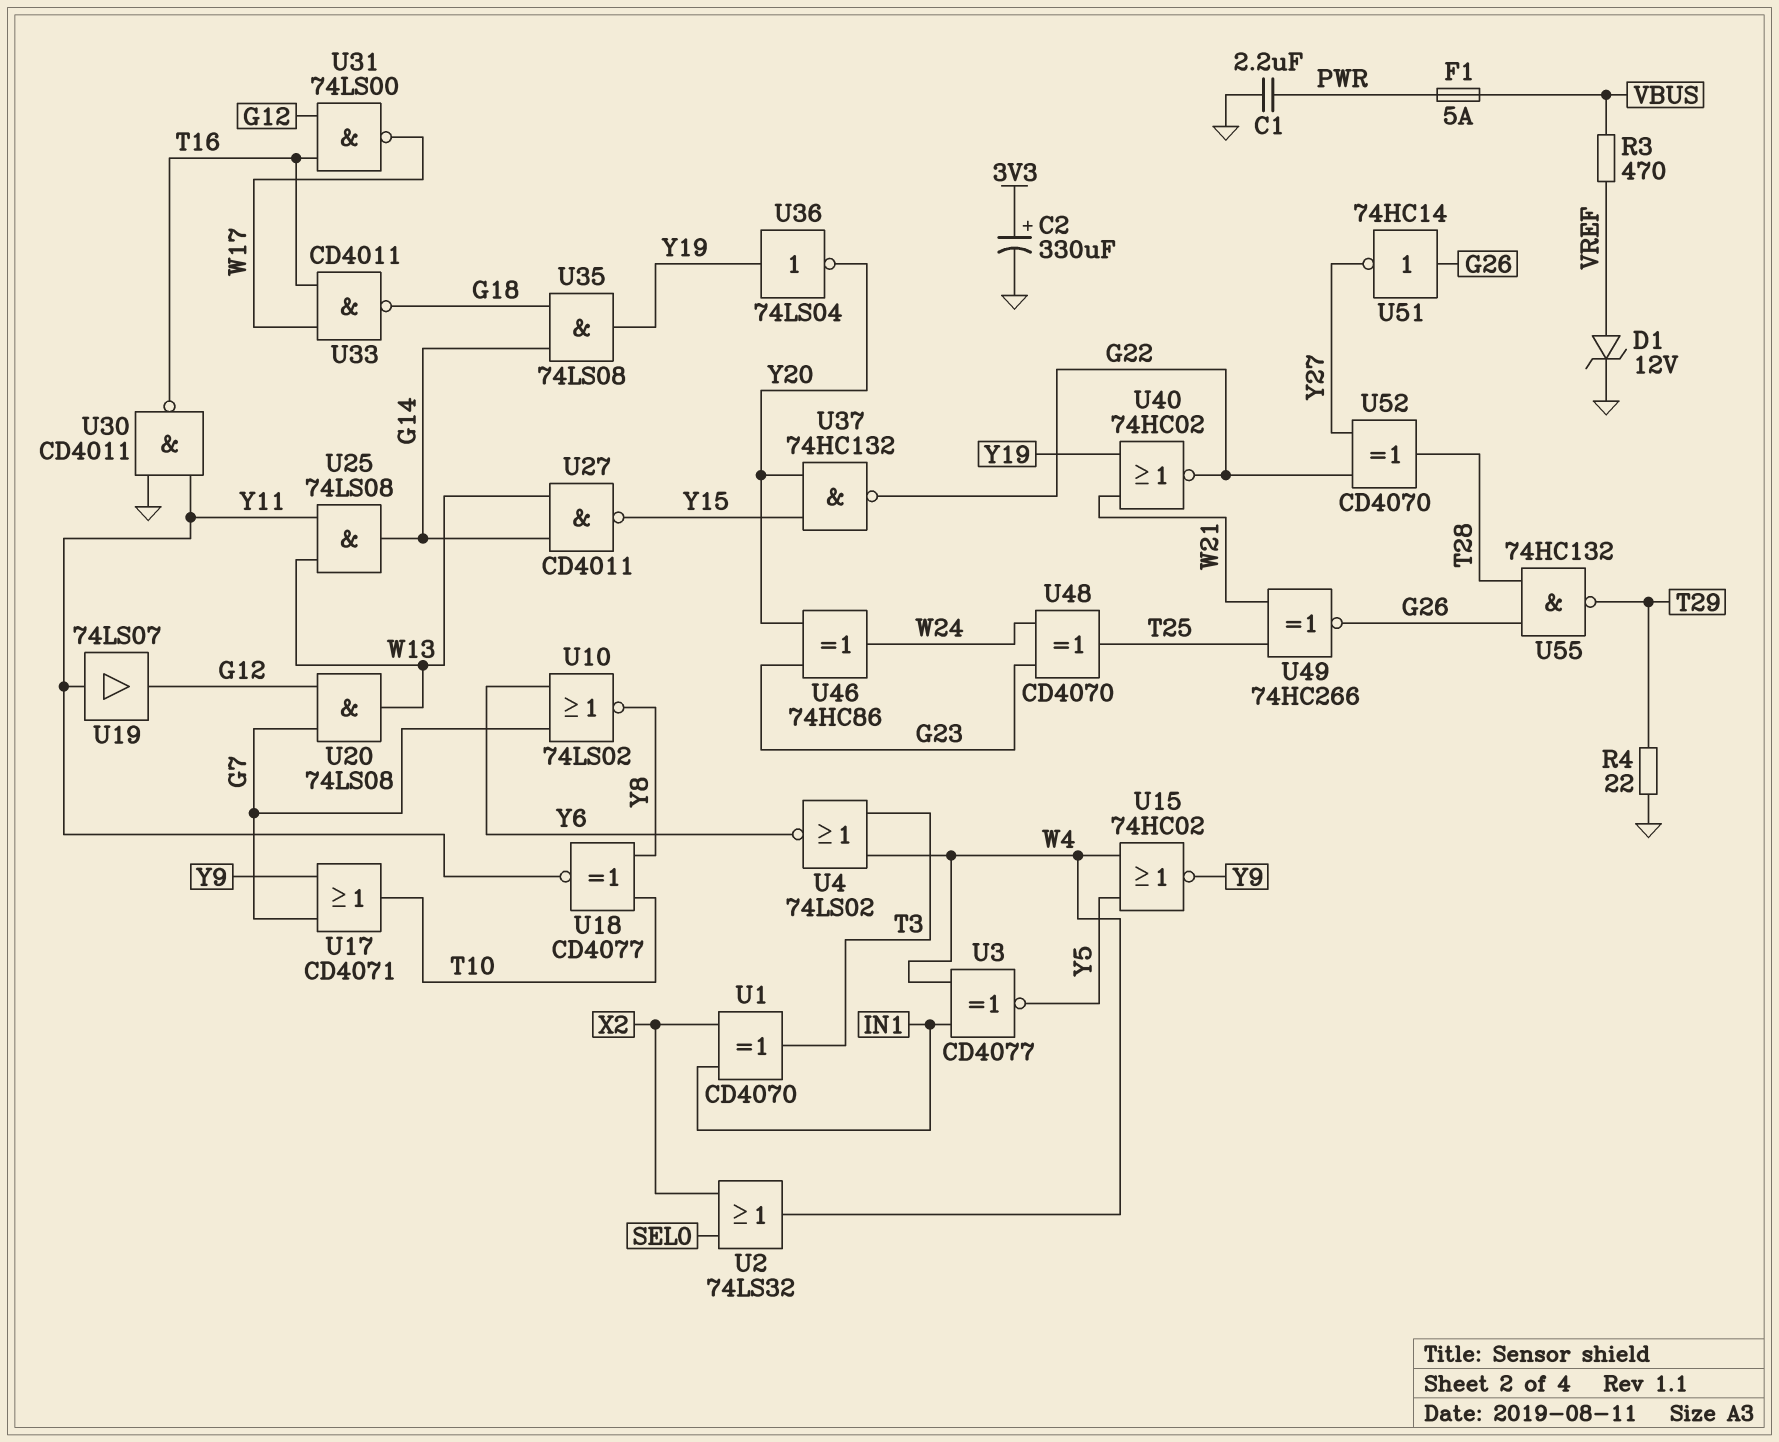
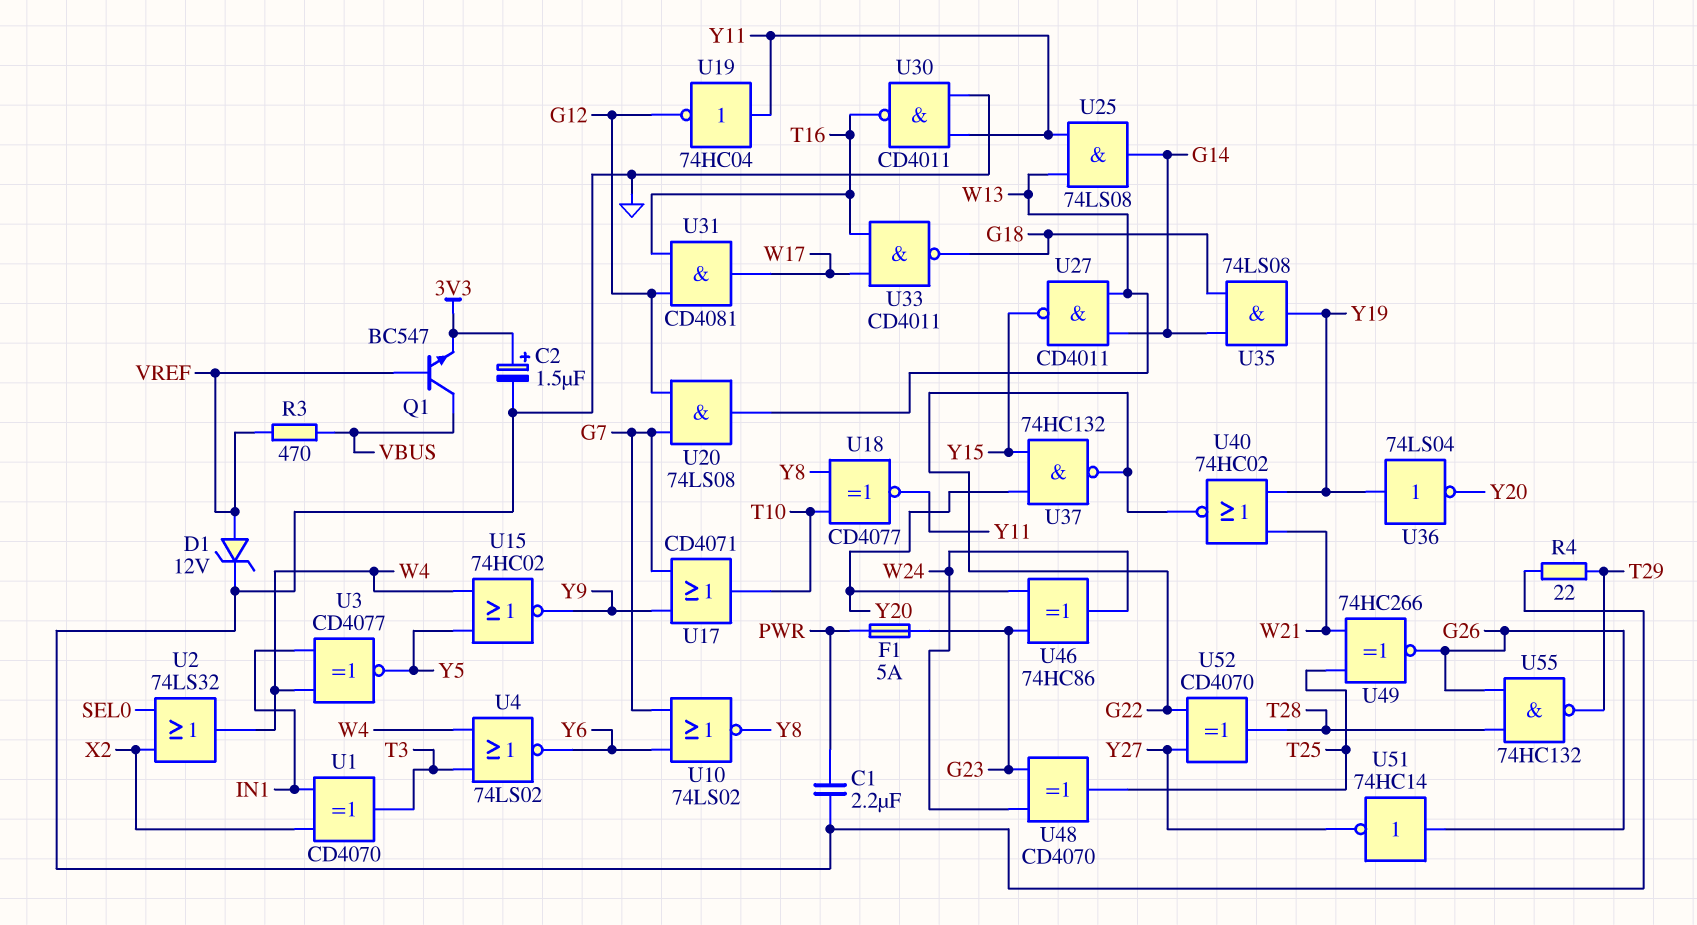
C2: 330uF (plus 3V3, minus GND) -> 1.5uF (plus 3V3, minus GND)
F1: 5A (PWR, VBUS) -> 5A (G23, PWR)
Q1: none -> NPN BC547 (B VREF, C VBUS, E 3V3)
U19: buffer 74LS07 (in Y11, out G12) -> NOT 74HC04 (in Y11, out G12)
U31: NAND 74LS00 (in G12, in T16, out W17) -> AND CD4081 (in G12, in T16, out W17)

